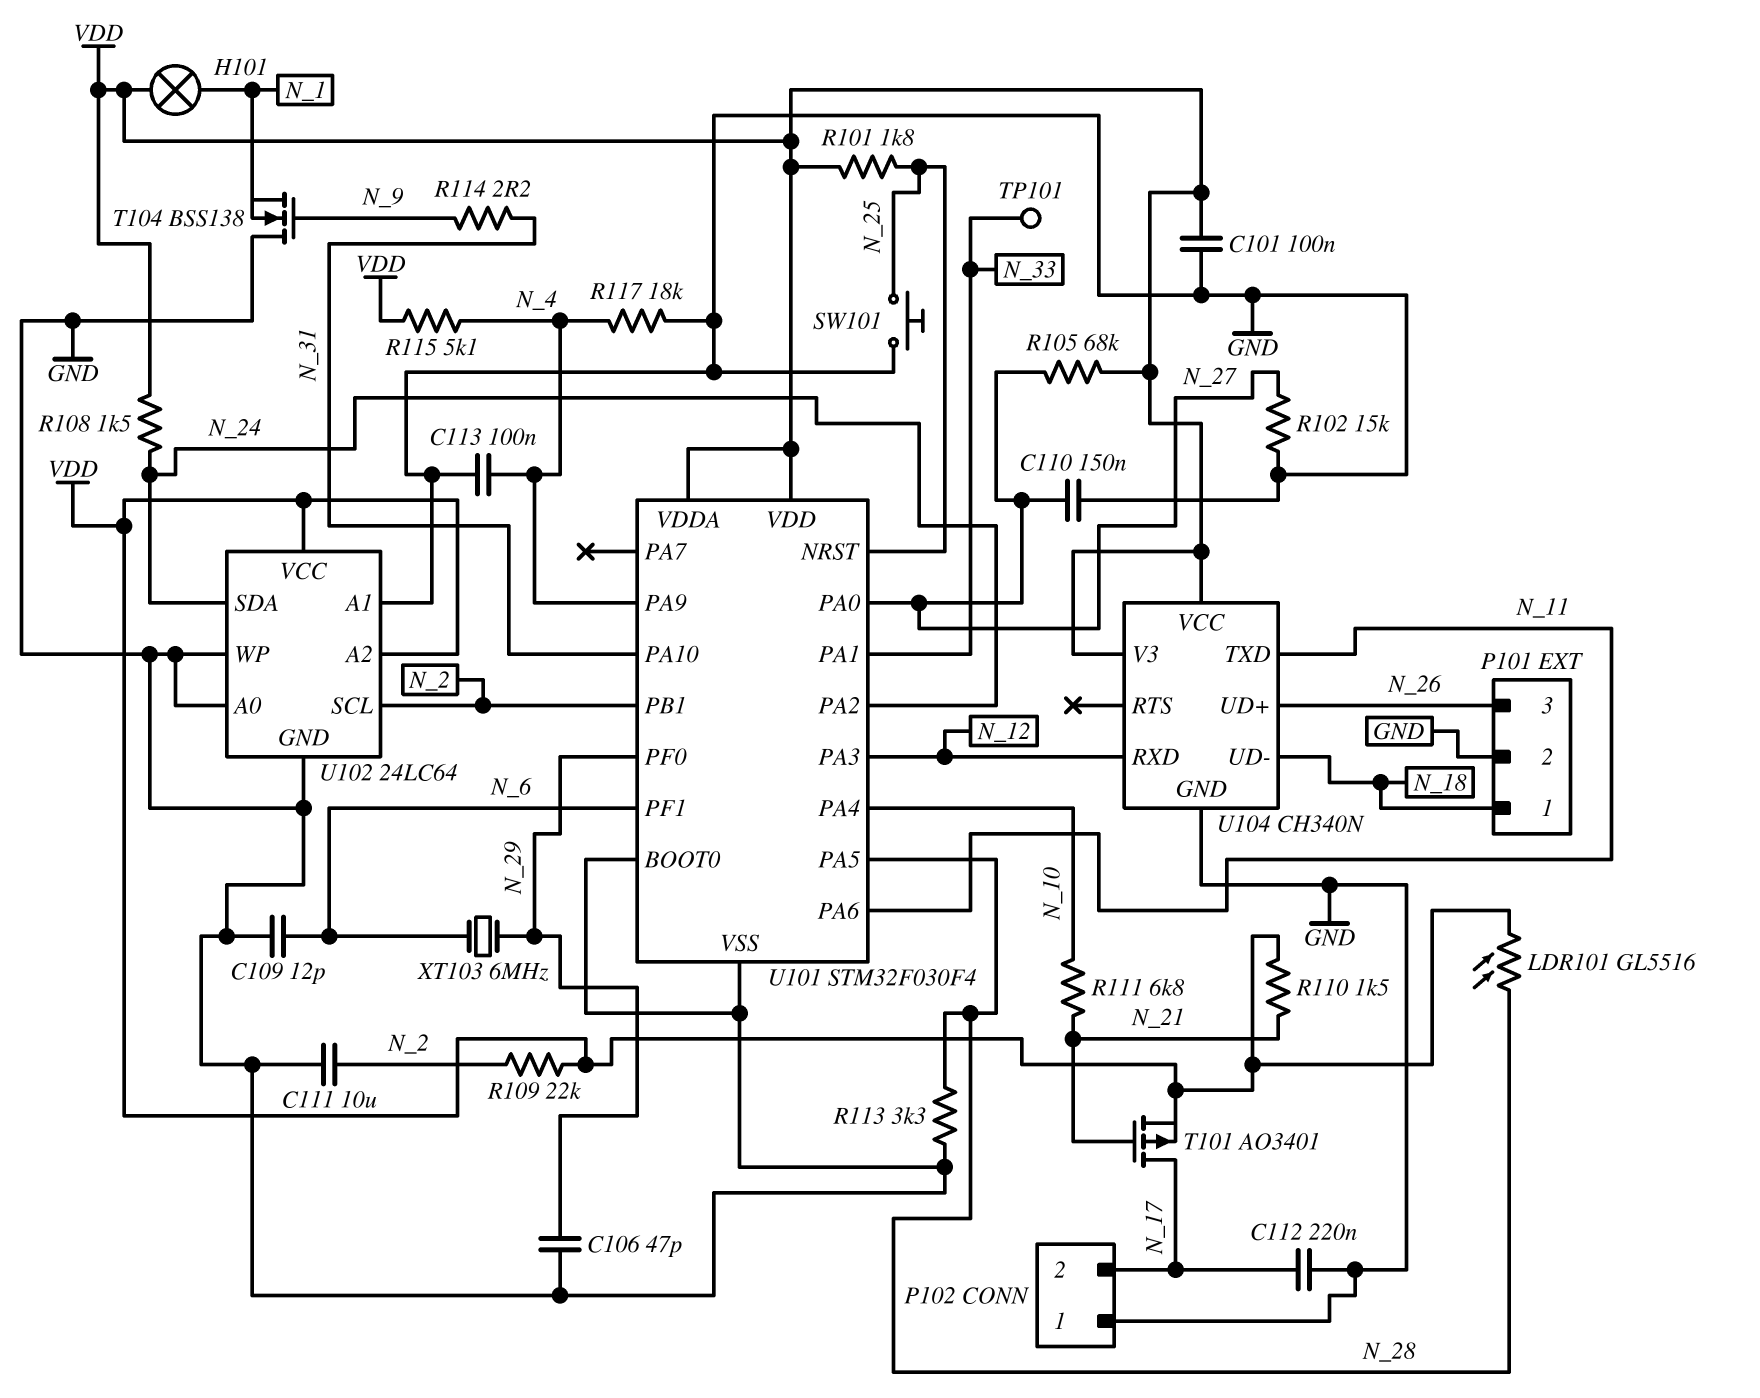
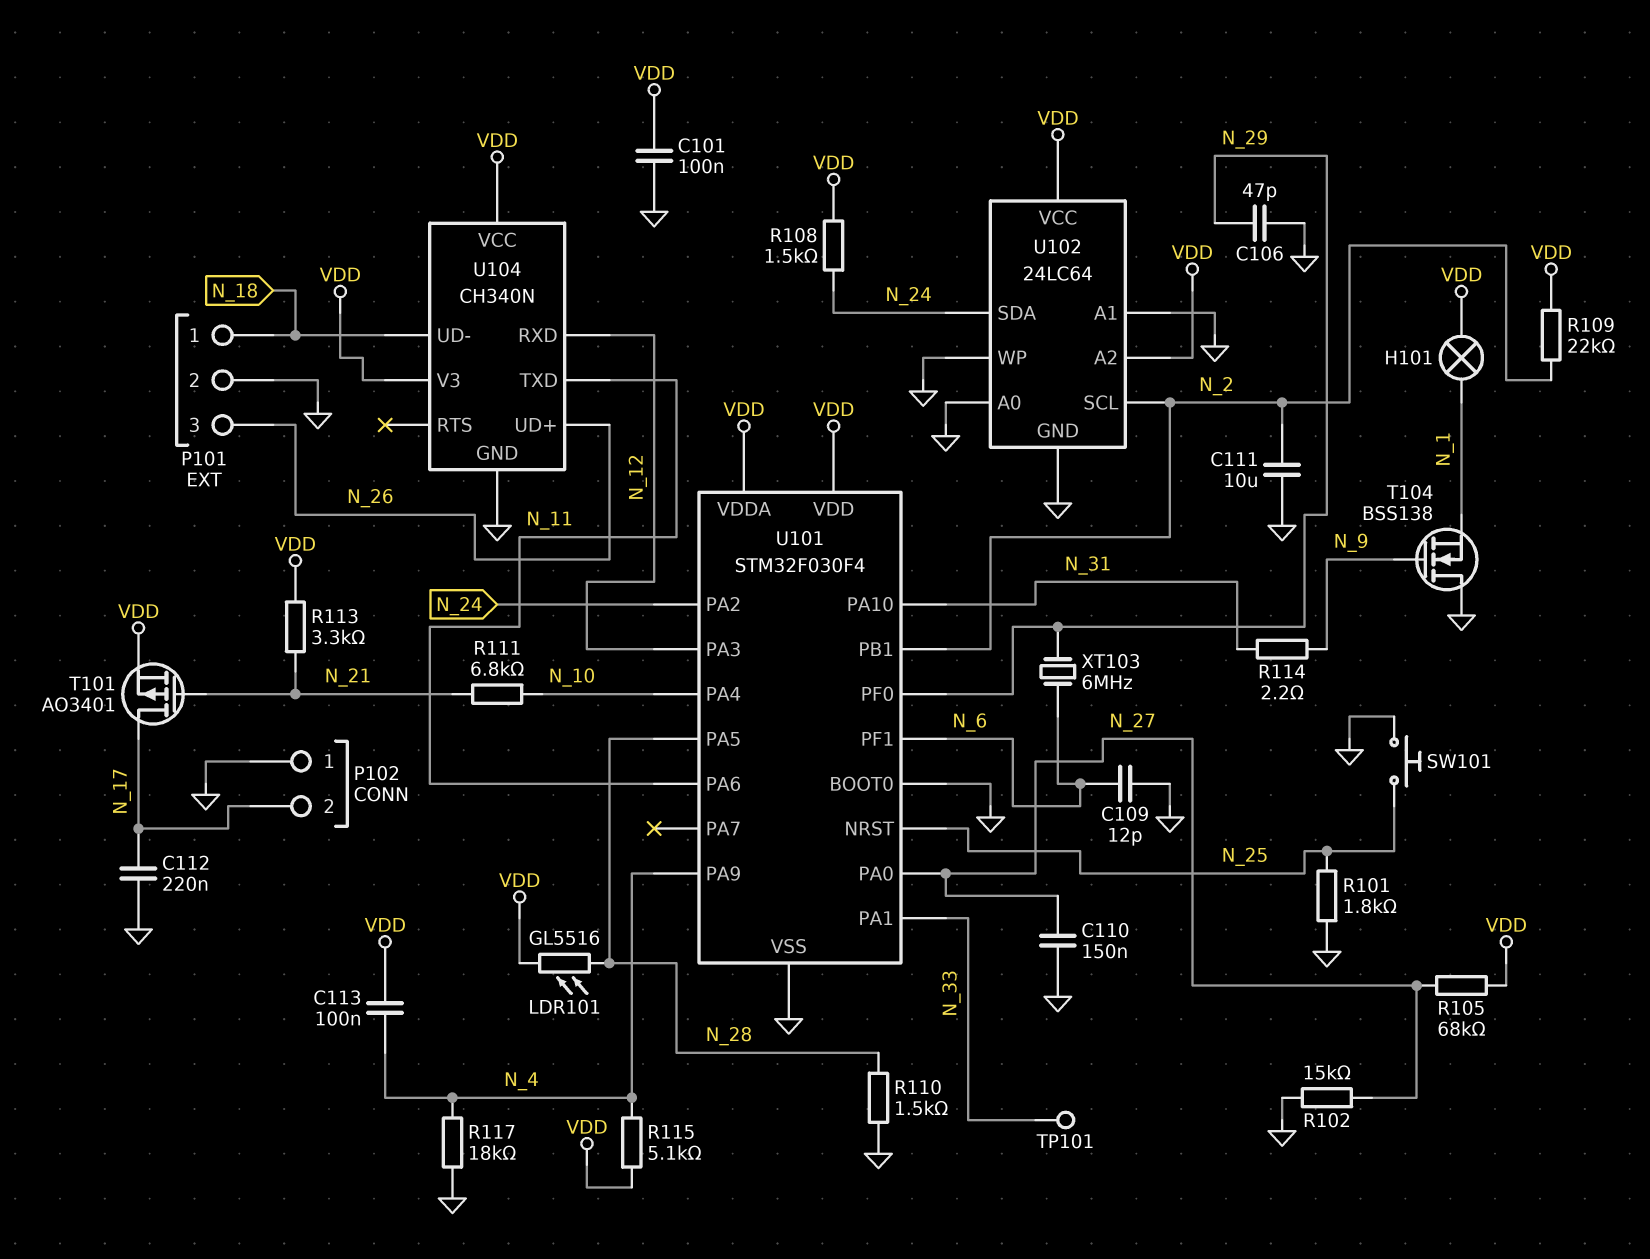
C113: 100nF (GND, N_4) -> 100nF (N_4, VDD)
R101: 1.8k (N_25, VDD) -> 1.8k (GND, N_25)
R110: 1.5k (N_21, VDD) -> 1.5k (GND, N_28)
R113: 3.3k (GND, N_28) -> 3.3k (N_21, VDD)

